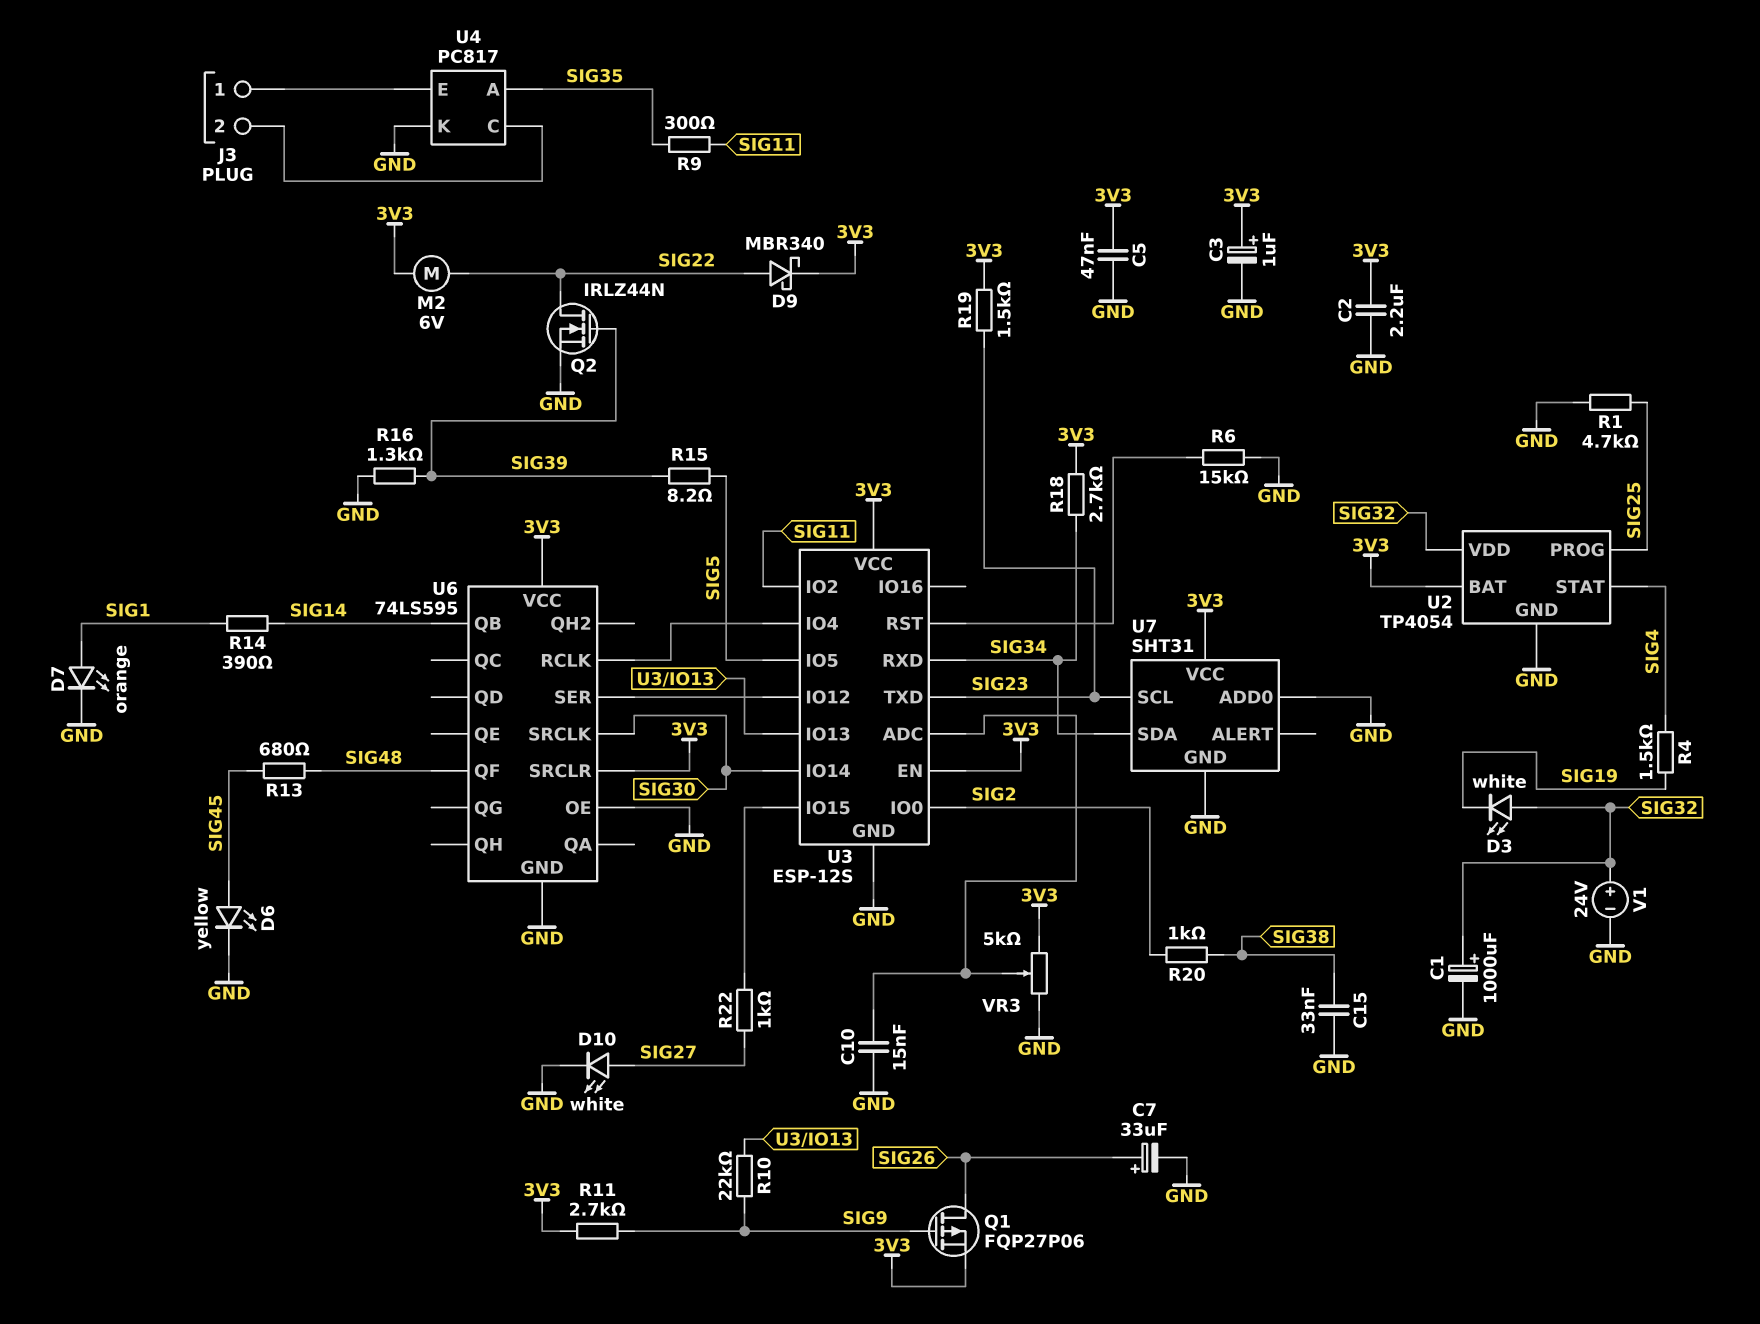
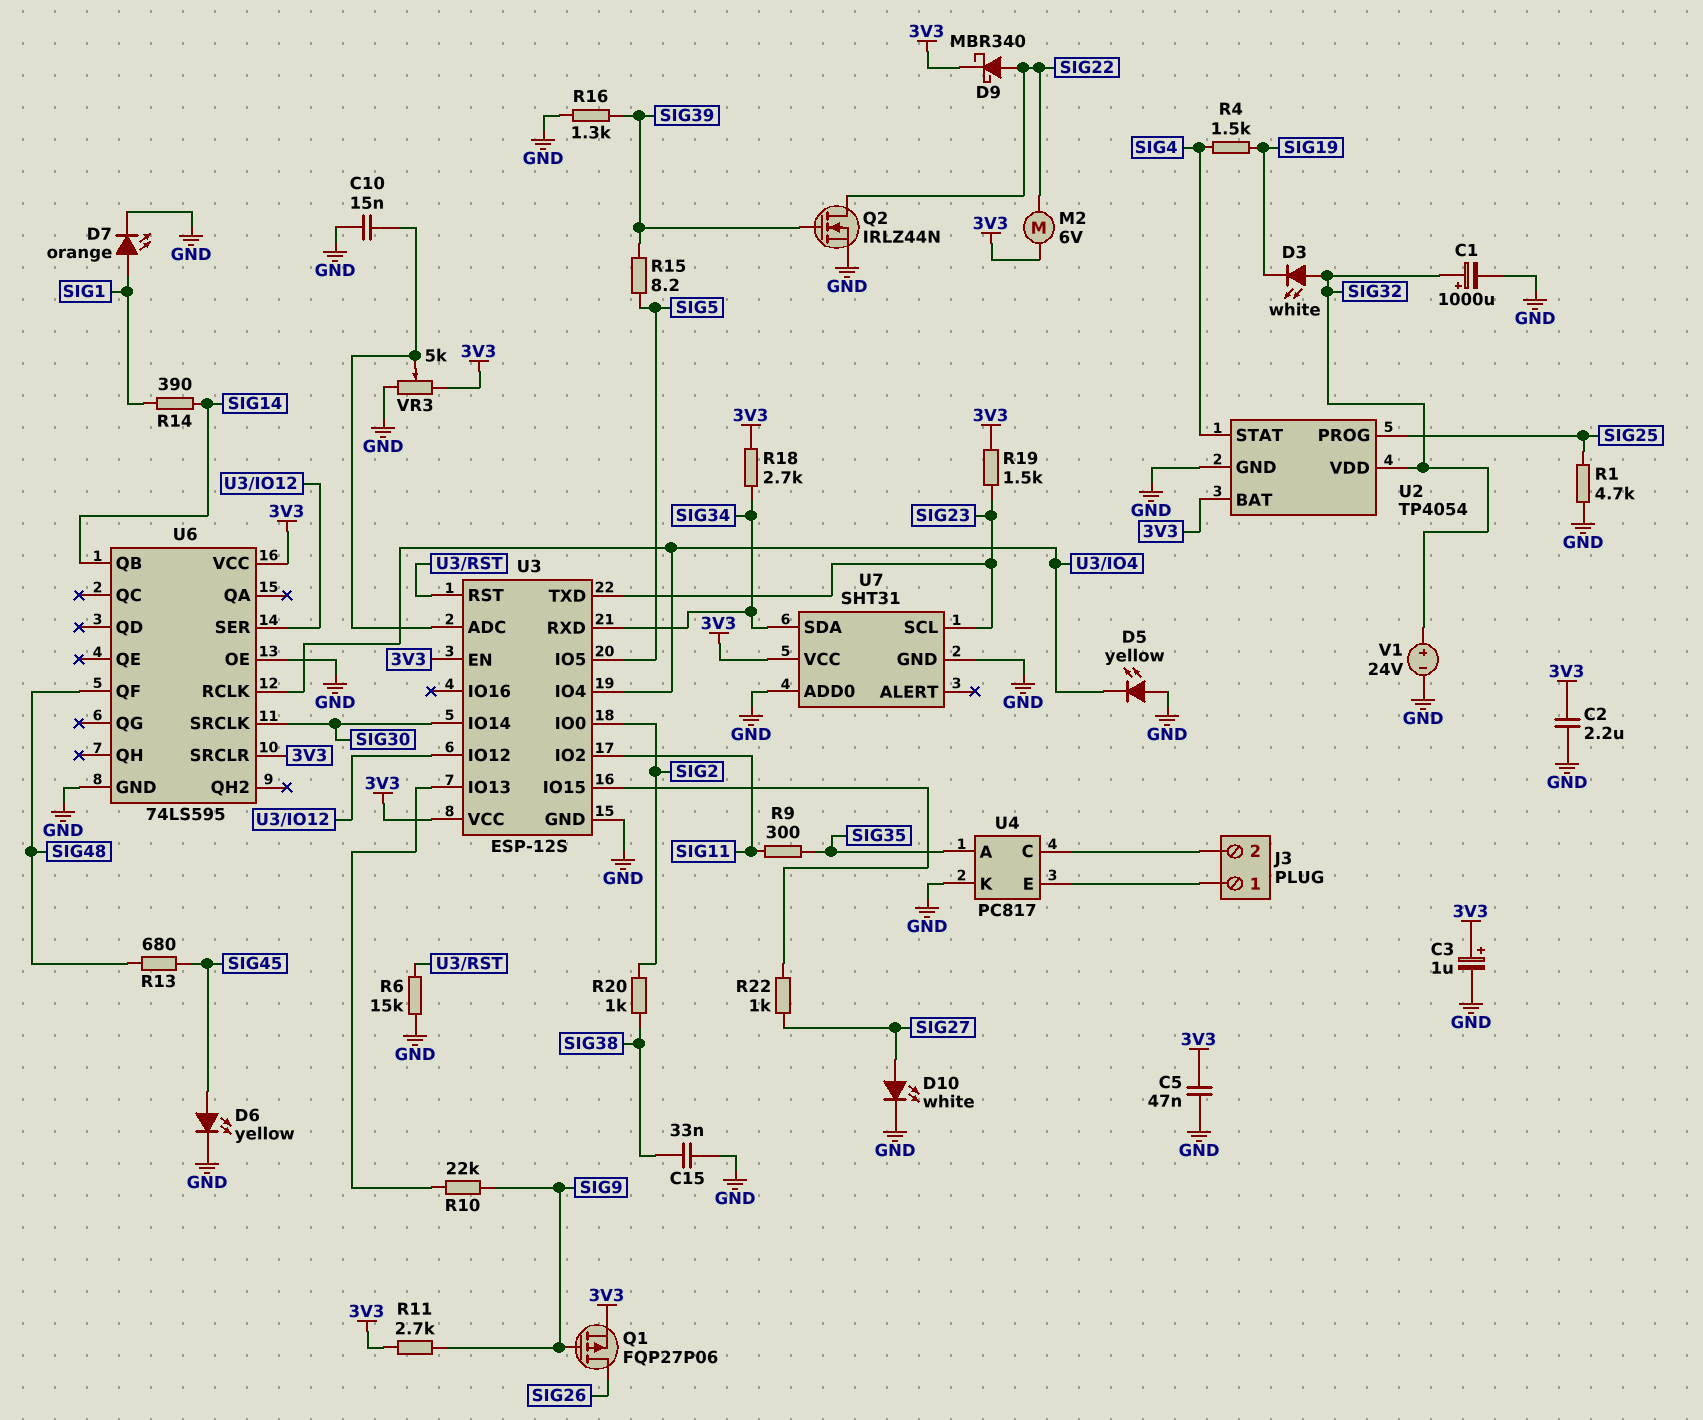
C7: 33uF (plus SIG26, minus GND) -> none
D5: none -> LED yellow (A GND, K U3/IO4)

